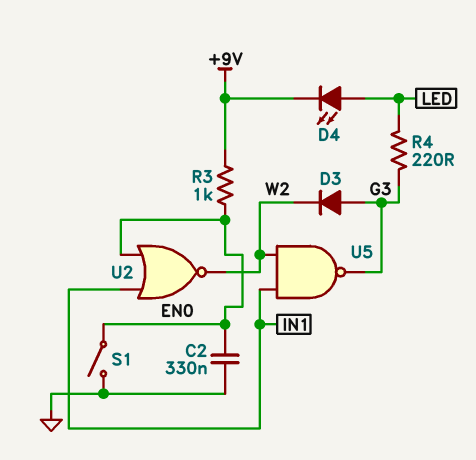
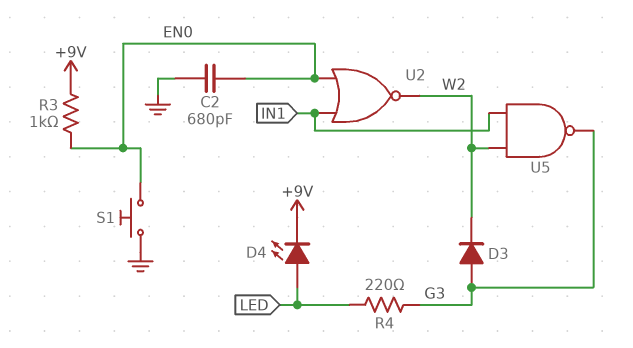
C2: 330nF (EN0, GND) -> 680pF (EN0, GND)
S1: switch (EN0, GND) -> button (EN0, GND)

